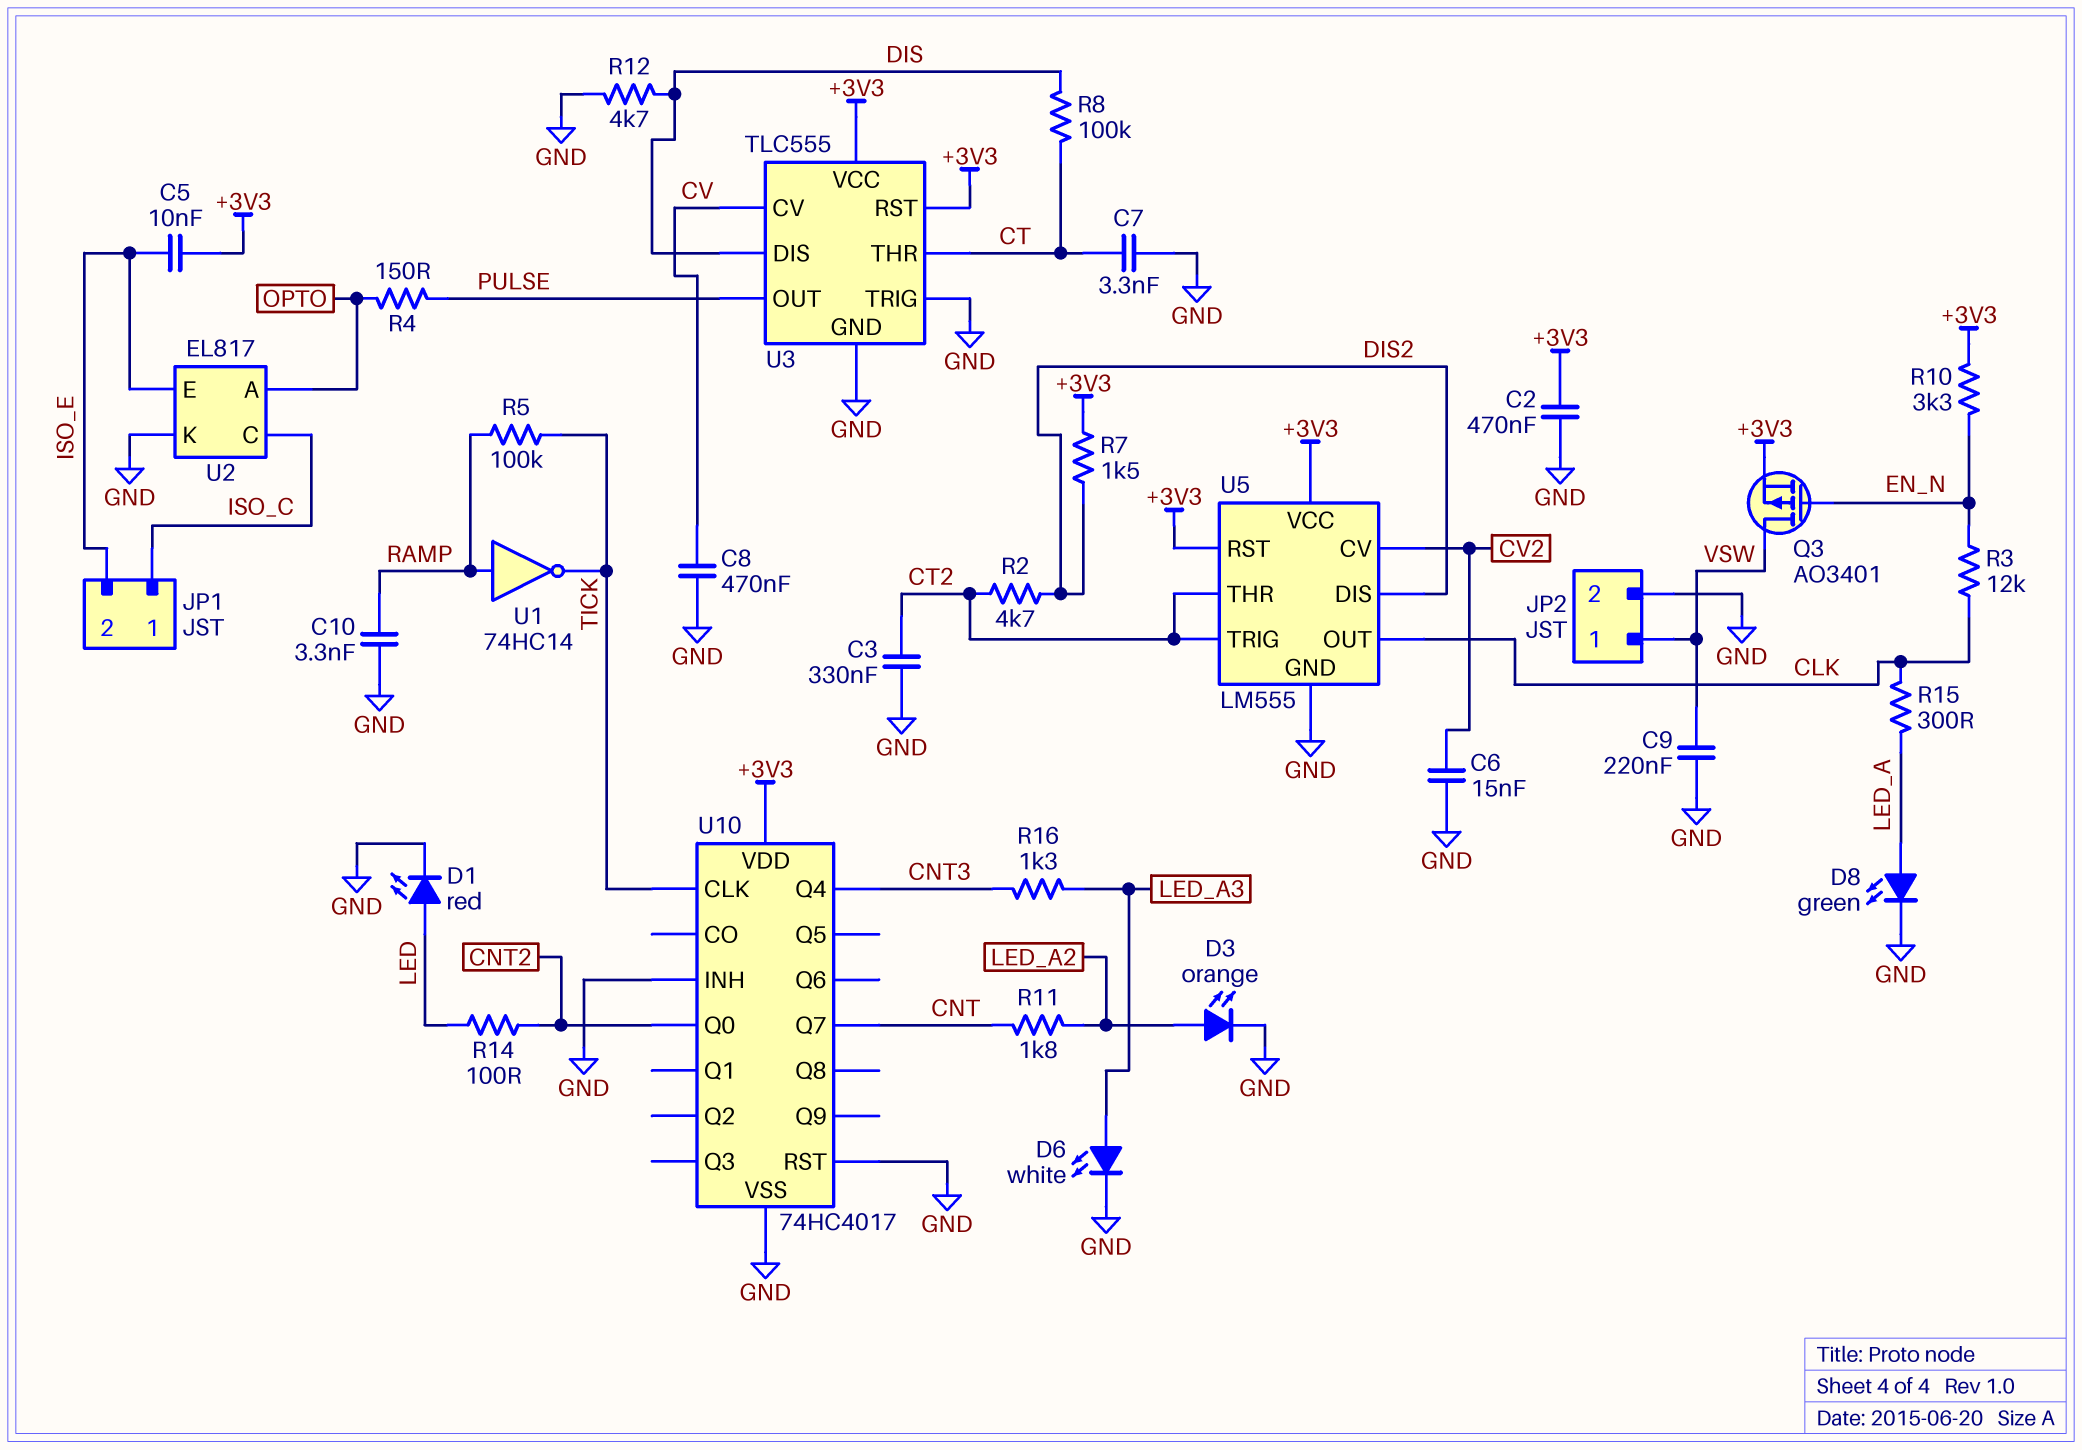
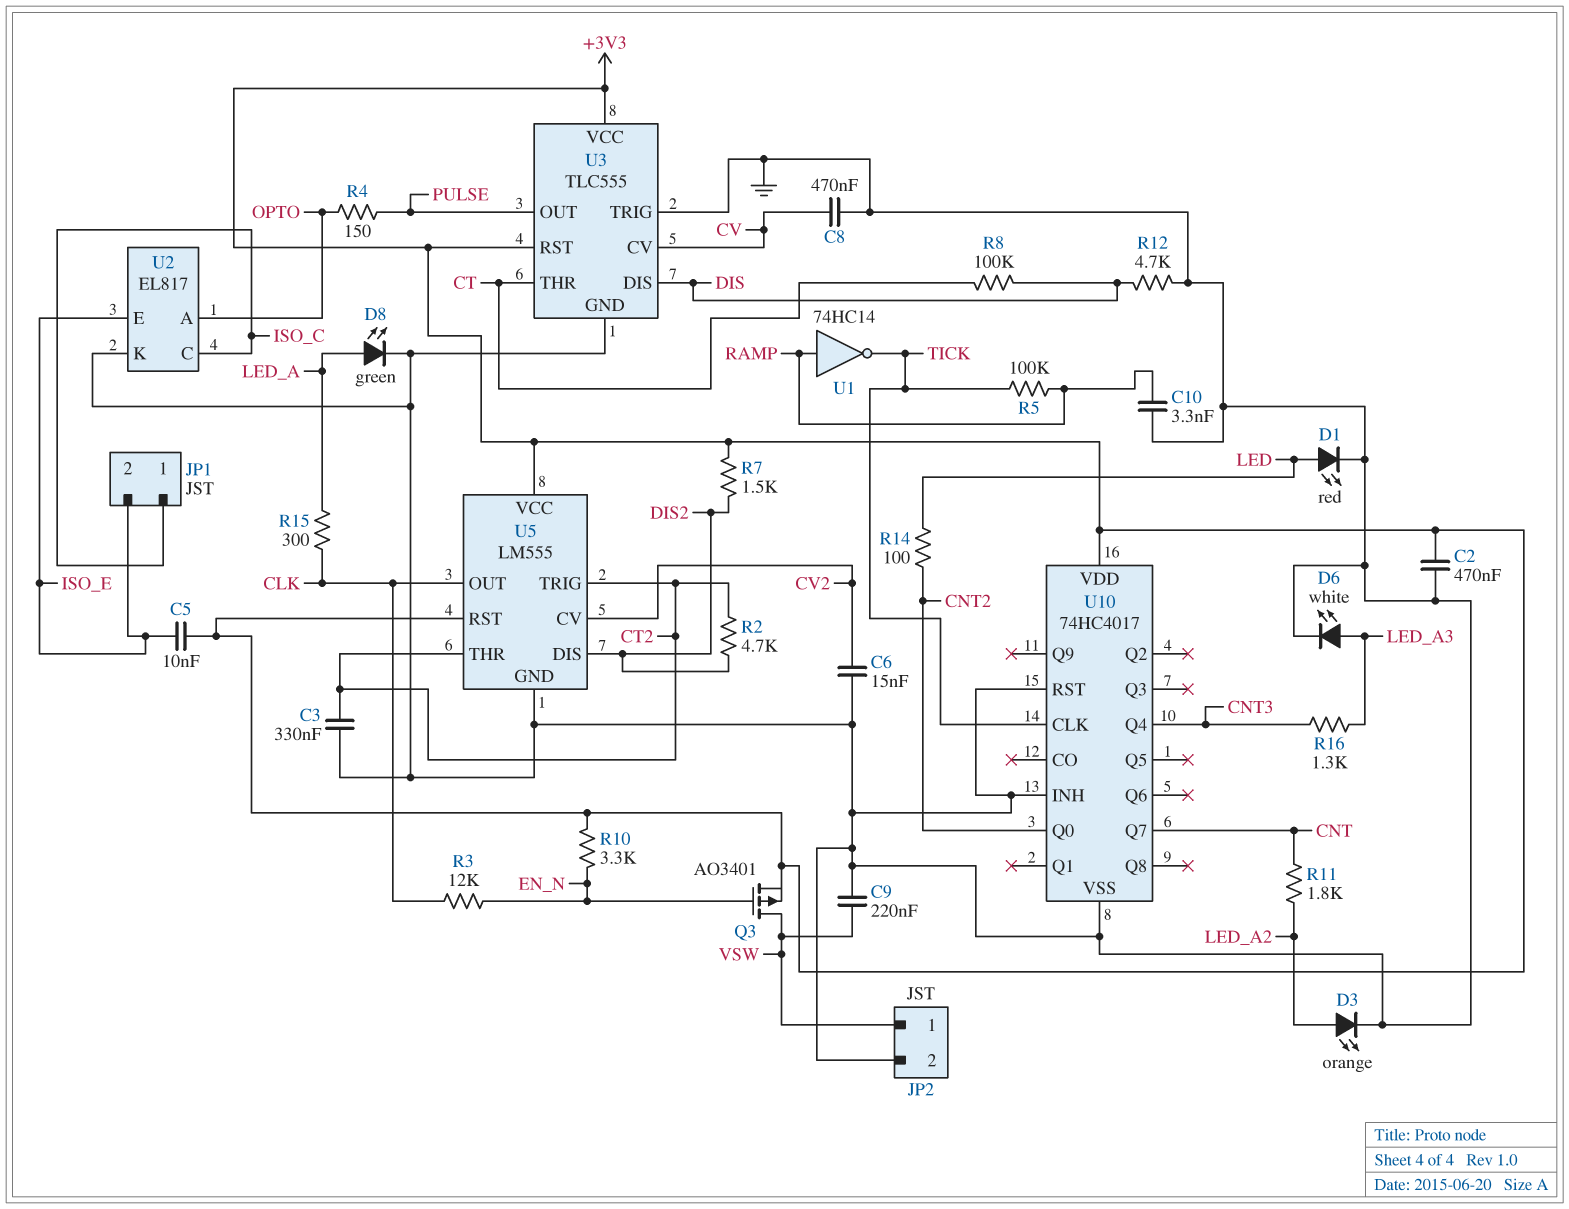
C7: 3.3nF (CT, GND) -> none

